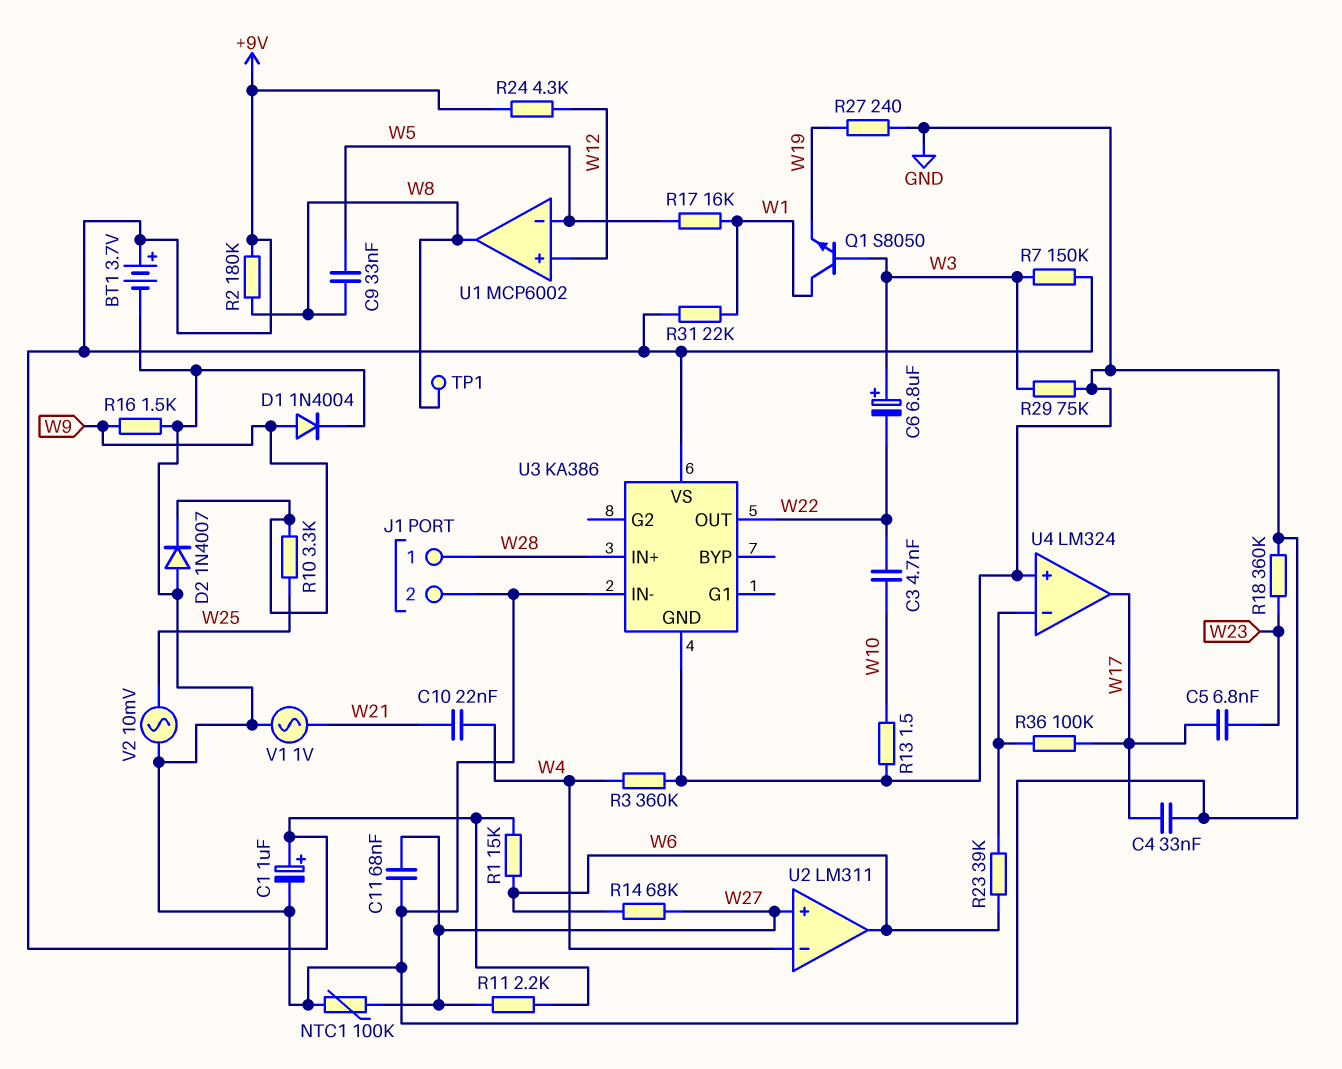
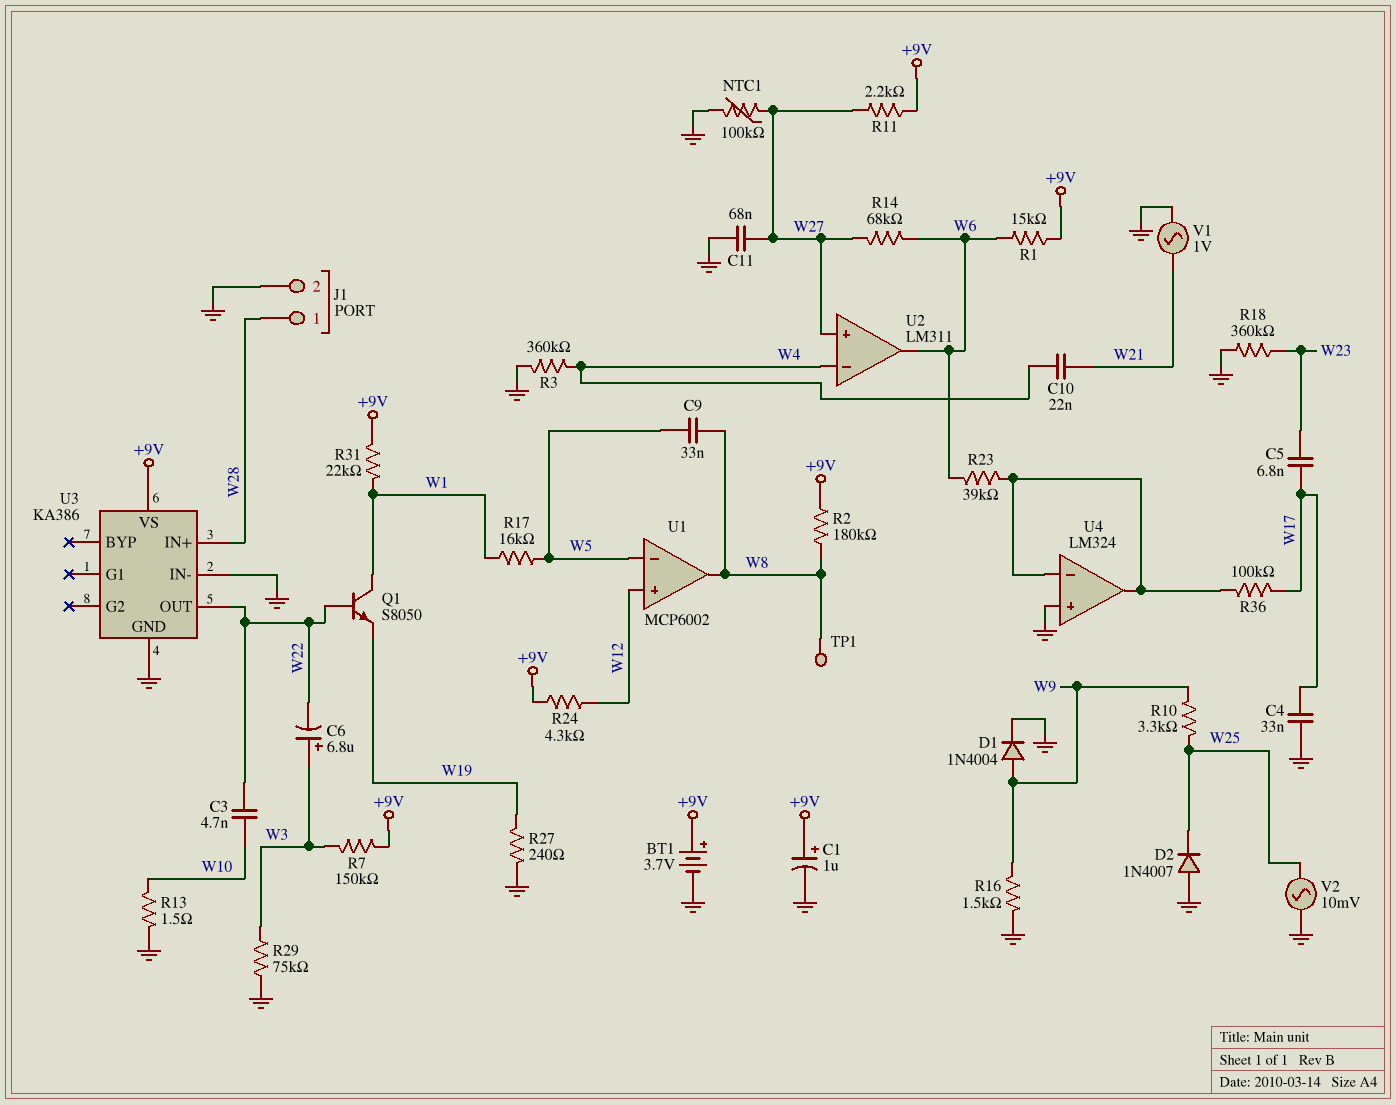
D2: diode 1N4007 (A GND, K W9) -> diode 1N4007 (A GND, K W25)
Q1: NPN S8050 (B W3, C W1, E W19) -> NPN S8050 (B W22, C W1, E W19)
U4 pin out: W17 -> U4/in-

